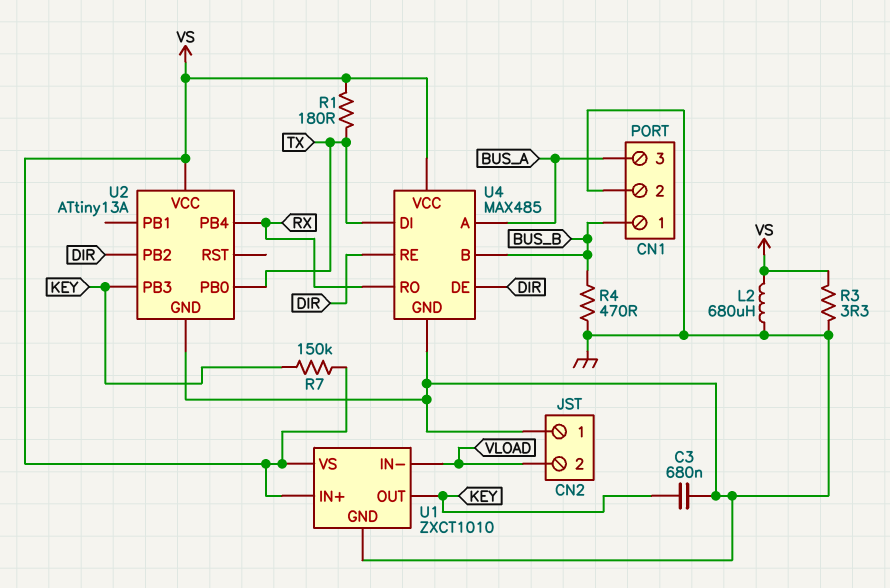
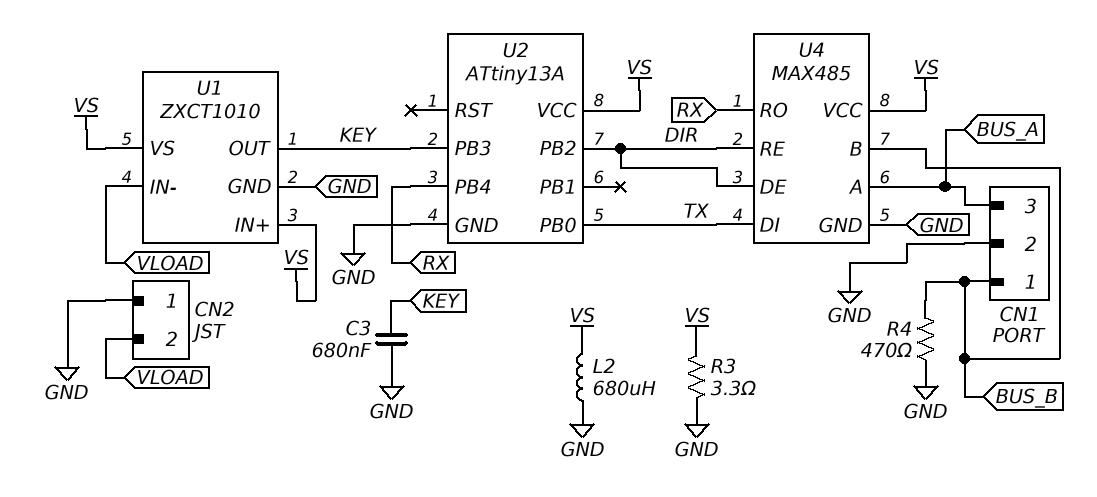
R1: 180 (TX, VS) -> none
R7: 150k (KEY, VS) -> none

